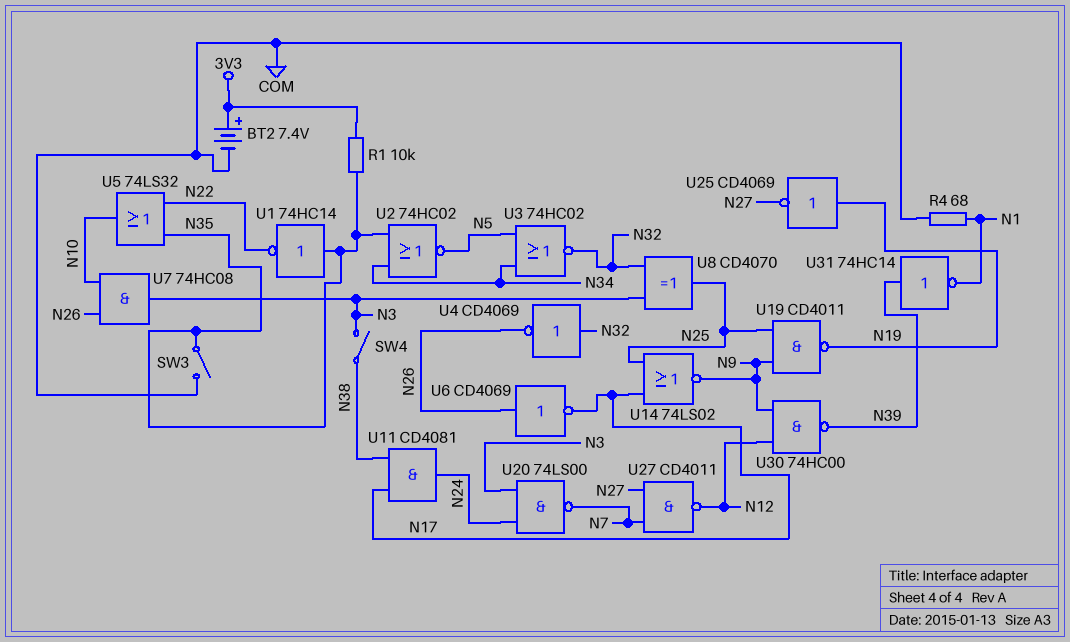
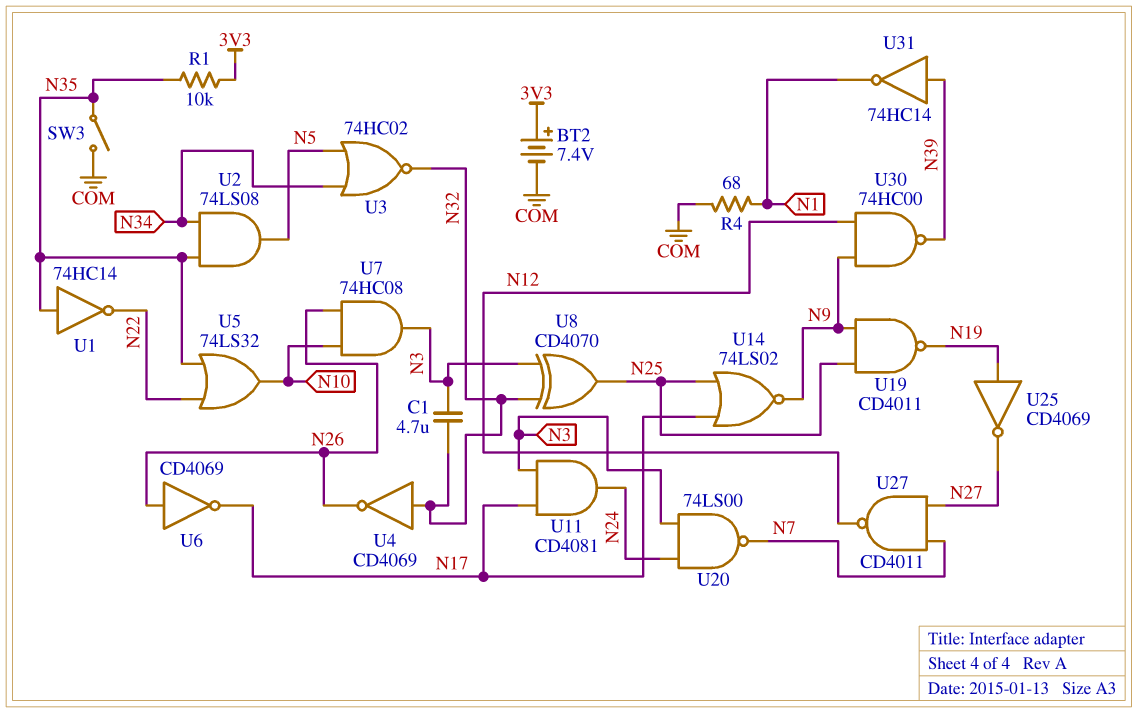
C1: none -> 4.7uF (N3, N32)
SW4: switch (N3, N38) -> none
U2: NOR 74HC02 (in N34, in N35, out N5) -> AND 74LS08 (in N34, in N35, out N5)
U11: AND CD4081 (in N17, in N38, out N24) -> AND CD4081 (in N3, in N17, out N24)

